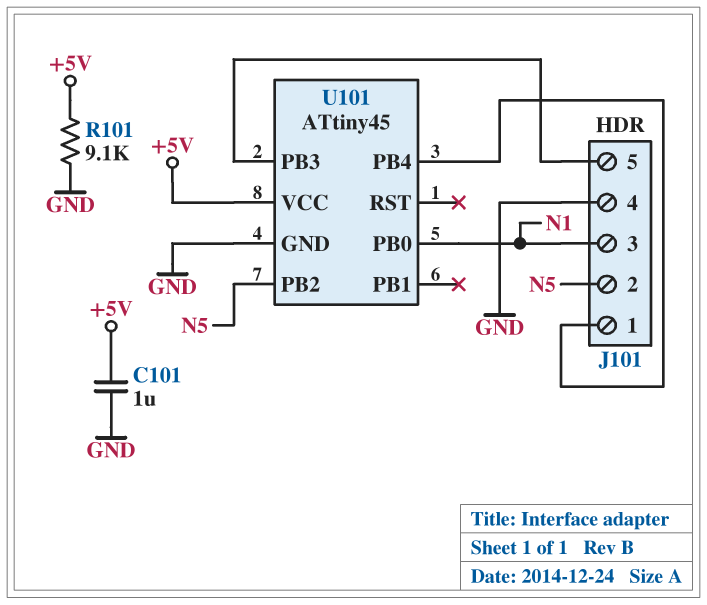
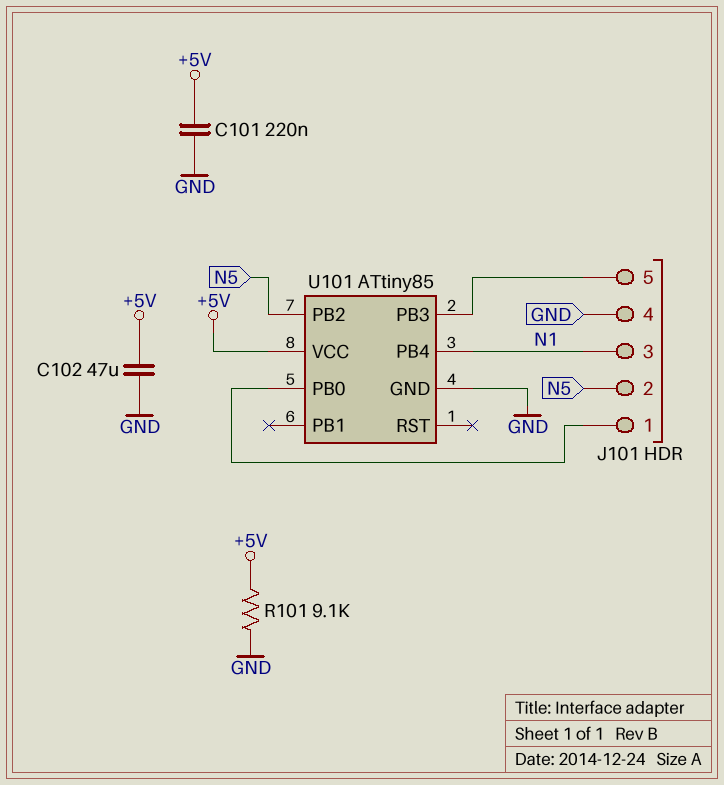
C101: 1uF (+5V, GND) -> 220nF (+5V, GND)
C102: none -> 47uF (+5V, GND)
U101: ATtiny45 -> ATtiny85
U101 pin PB0: N1 -> J101/1
U101 pin PB4: J101/1 -> N1

